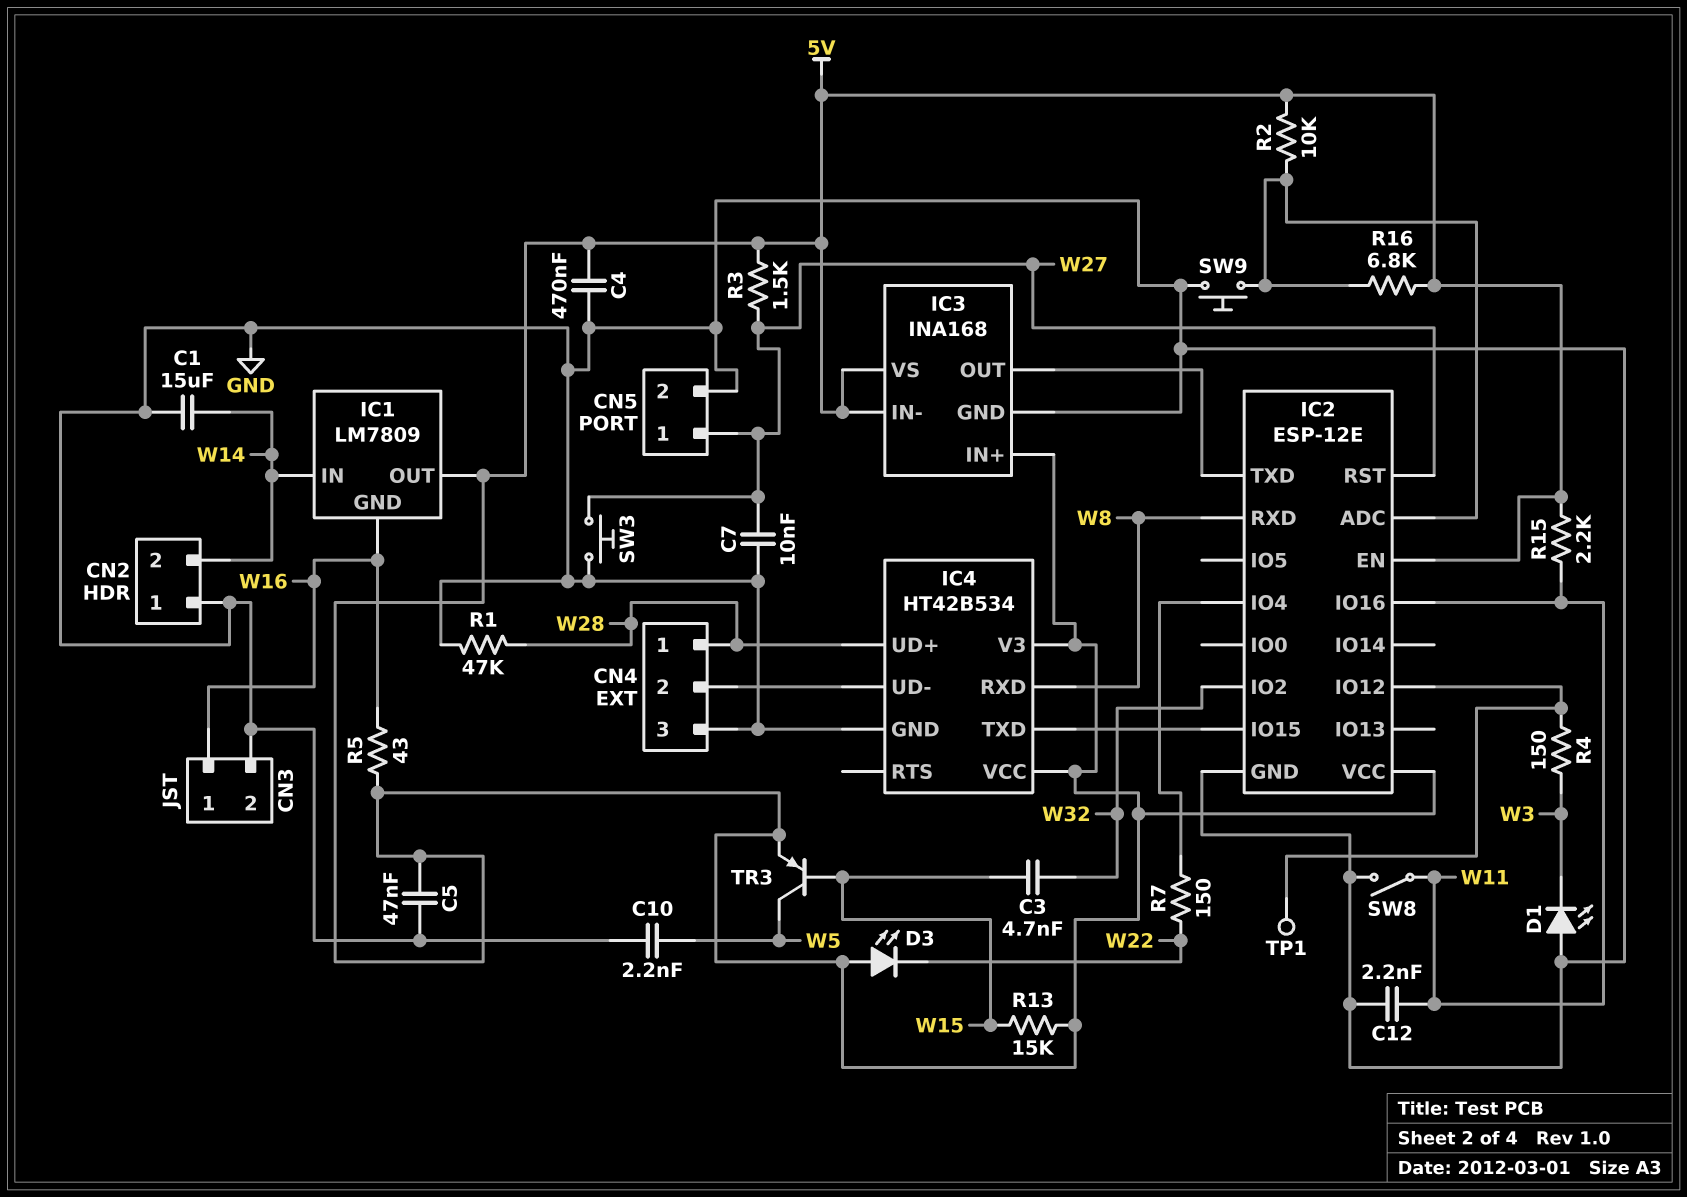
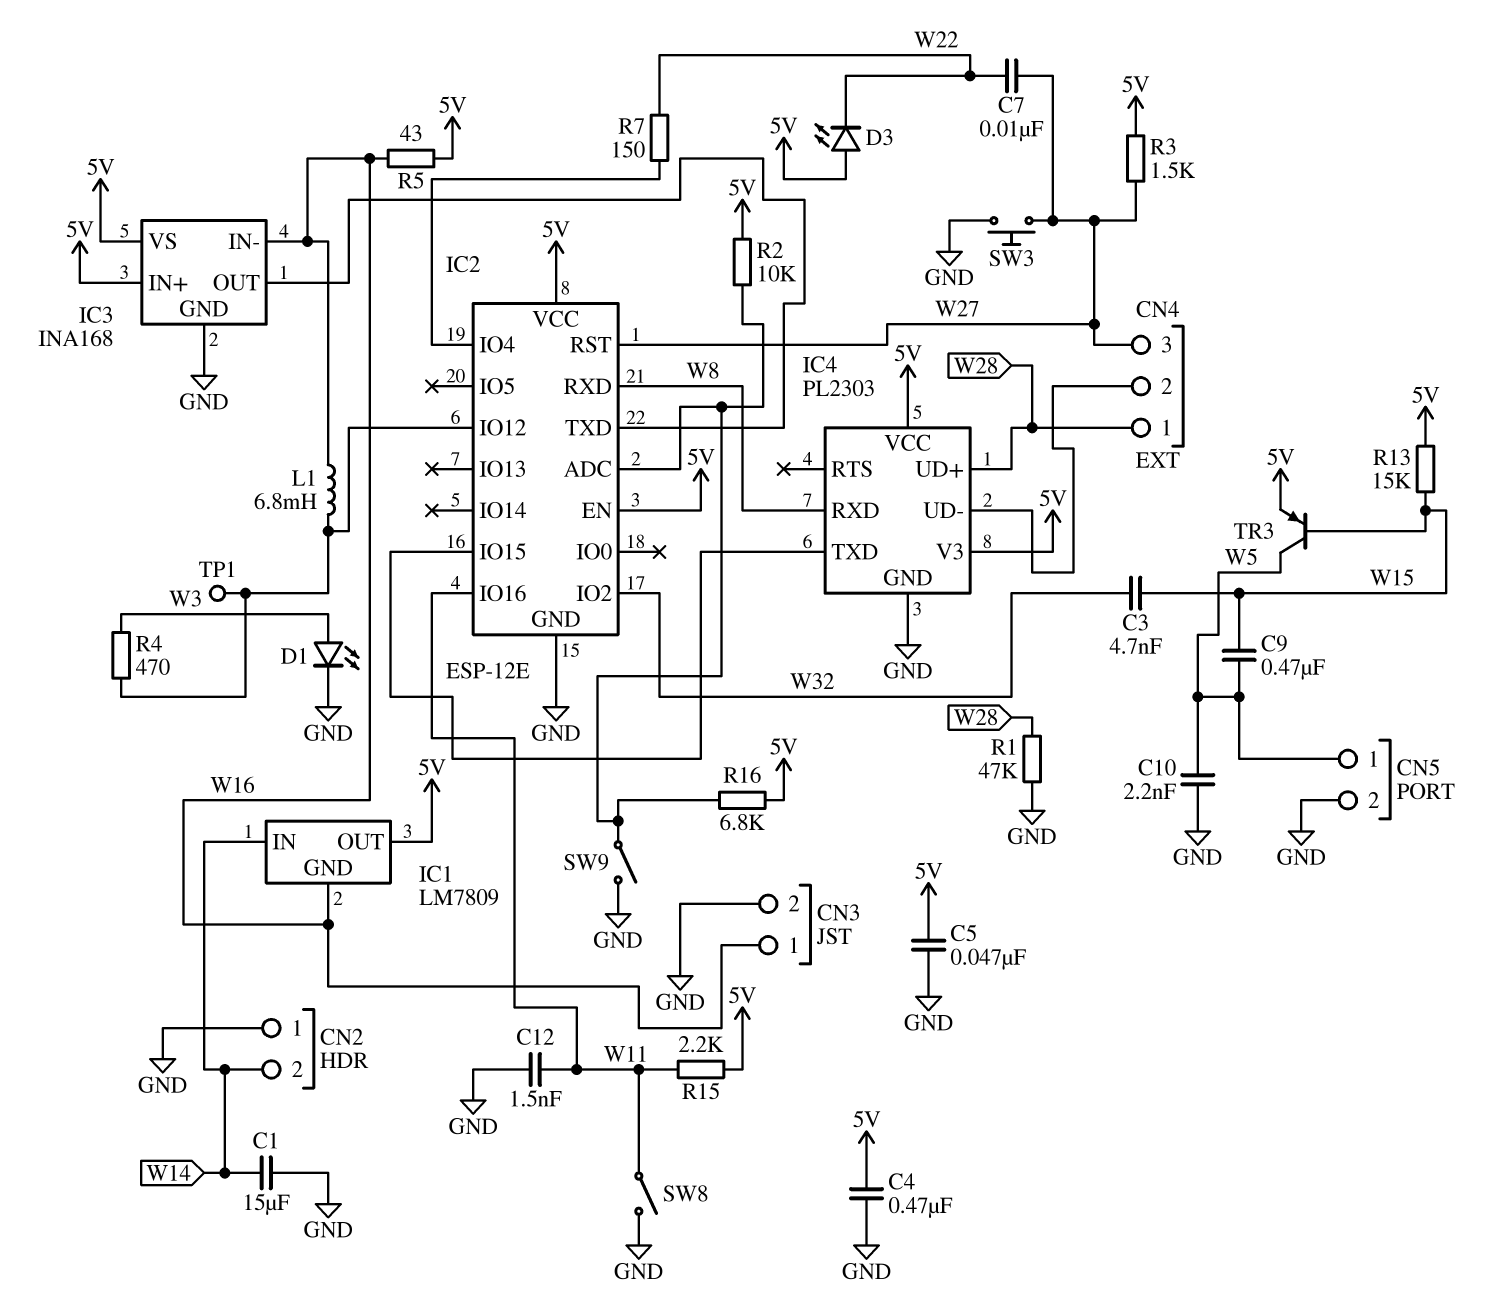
C7: 10nF (GND, W27) -> 10nF (W22, W27)
C9: none -> 470nF (W5, W15)
C12: 2.2nF (GND, W11) -> 1.5nF (GND, W11)
CN4 pin 3: GND -> W27
CN5 pin 1: W27 -> W5
D1: LED (A GND, K W3) -> LED (A W3, K GND)
IC3 pin IN-: 5V -> W16
IC4: HT42B534 -> PL2303
L1: none -> 6.8mH (IC2/IO12, W16)
R4: 150 (IC2/IO12, W3) -> 470 (IC2/IO12, W3)
SW9: button (GND, IC2/ADC) -> switch (GND, IC2/ADC)

